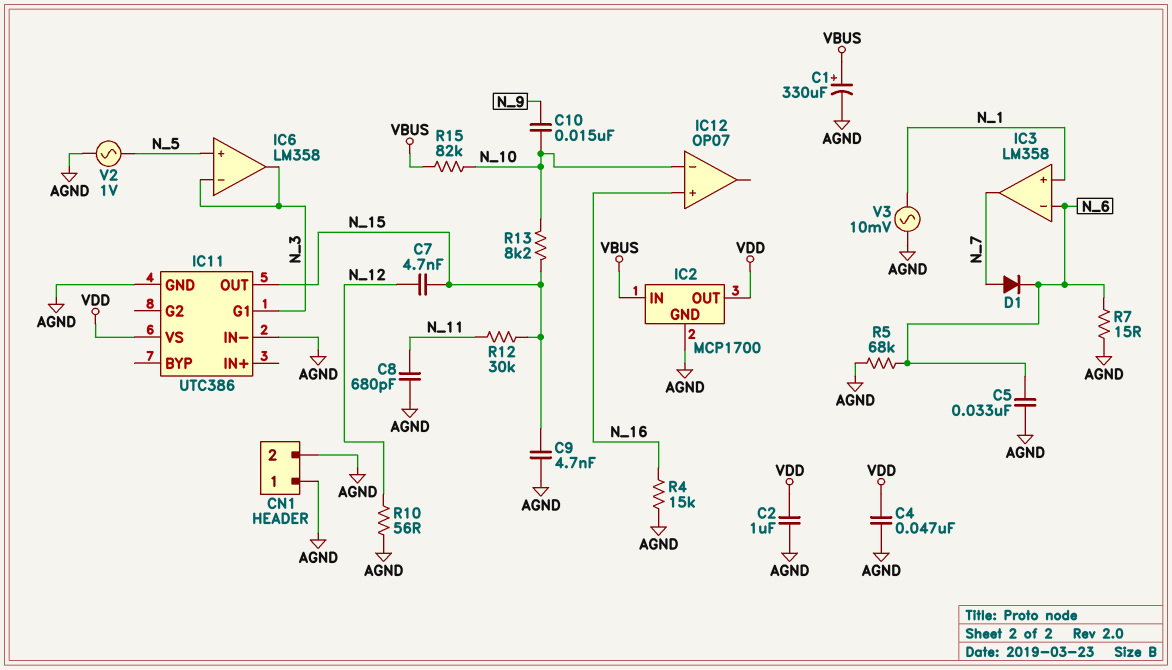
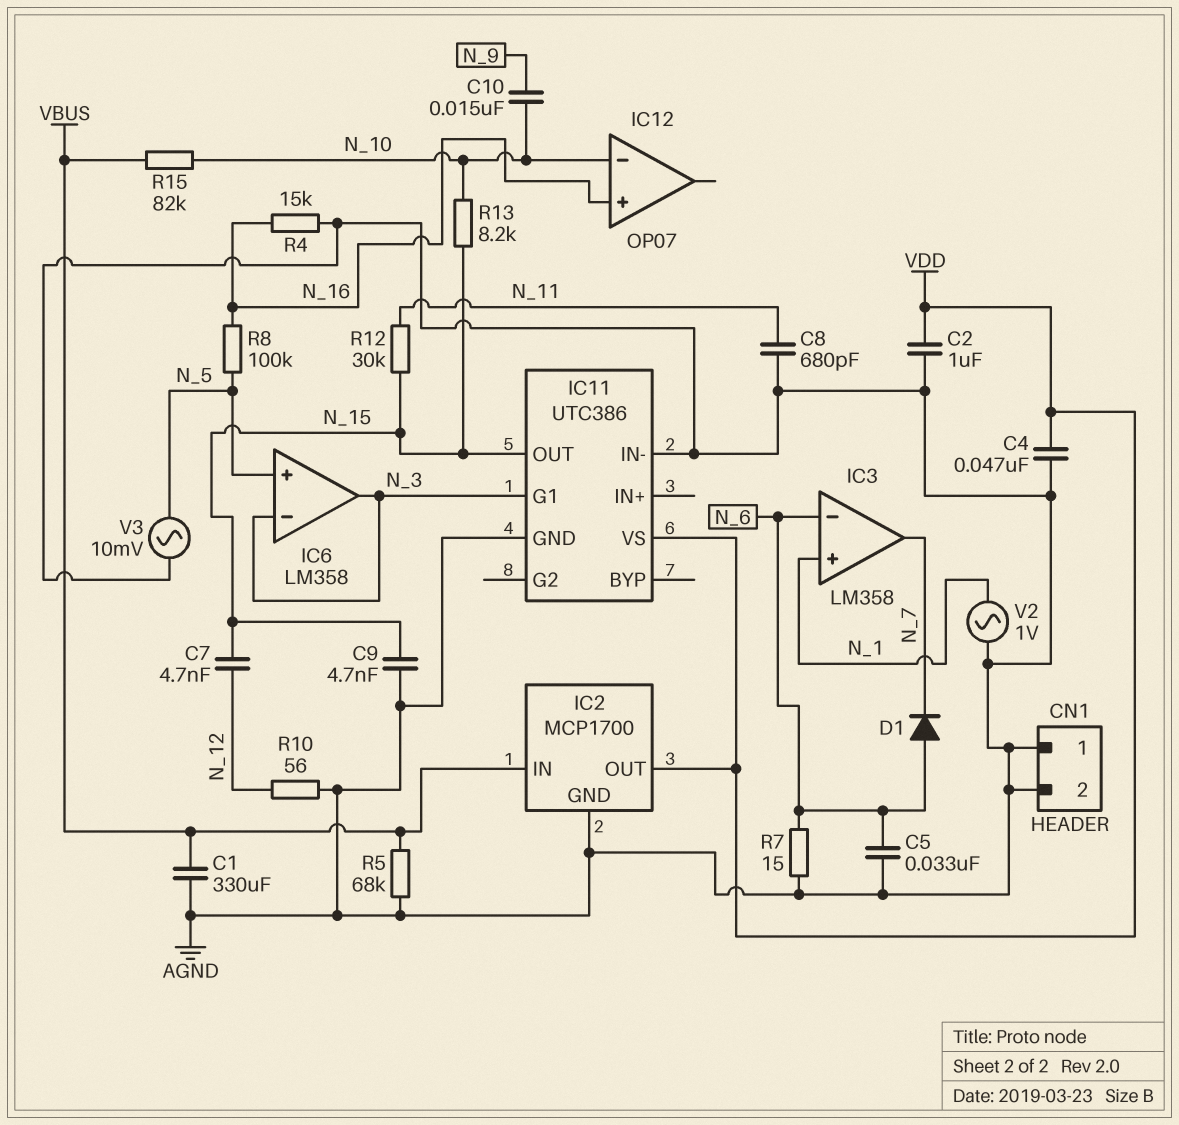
C1: 330uF (plus VBUS, minus AGND) -> 330uF (AGND, VBUS)
D1: diode (A N_7, K N_6) -> diode (A N_6, K N_7)
R5: 68k (AGND, N_6) -> 68k (AGND, VBUS)
R8: none -> 100k (N_5, N_16)
V2: AC 1V (AGND, N_5) -> AC 1V (AGND, N_1)
V3: AC 10mV (AGND, N_1) -> AC 10mV (AGND, N_5)

